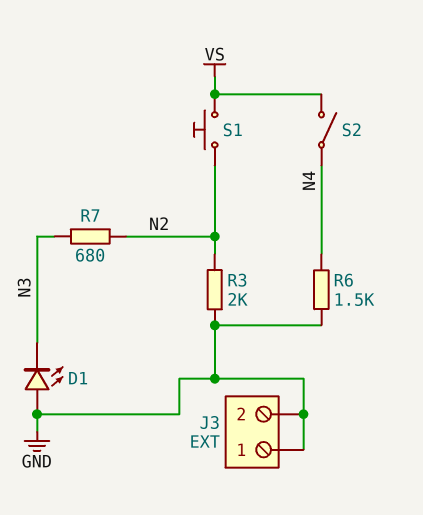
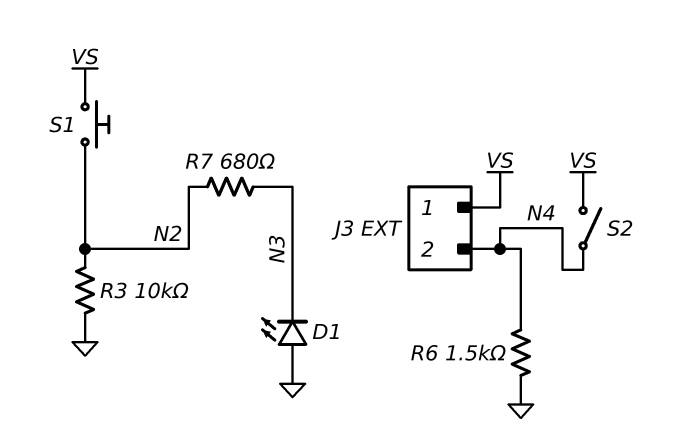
J3 pin 1: GND -> VS
J3 pin 2: GND -> N4
R3: 2k (GND, N2) -> 10k (GND, N2)

